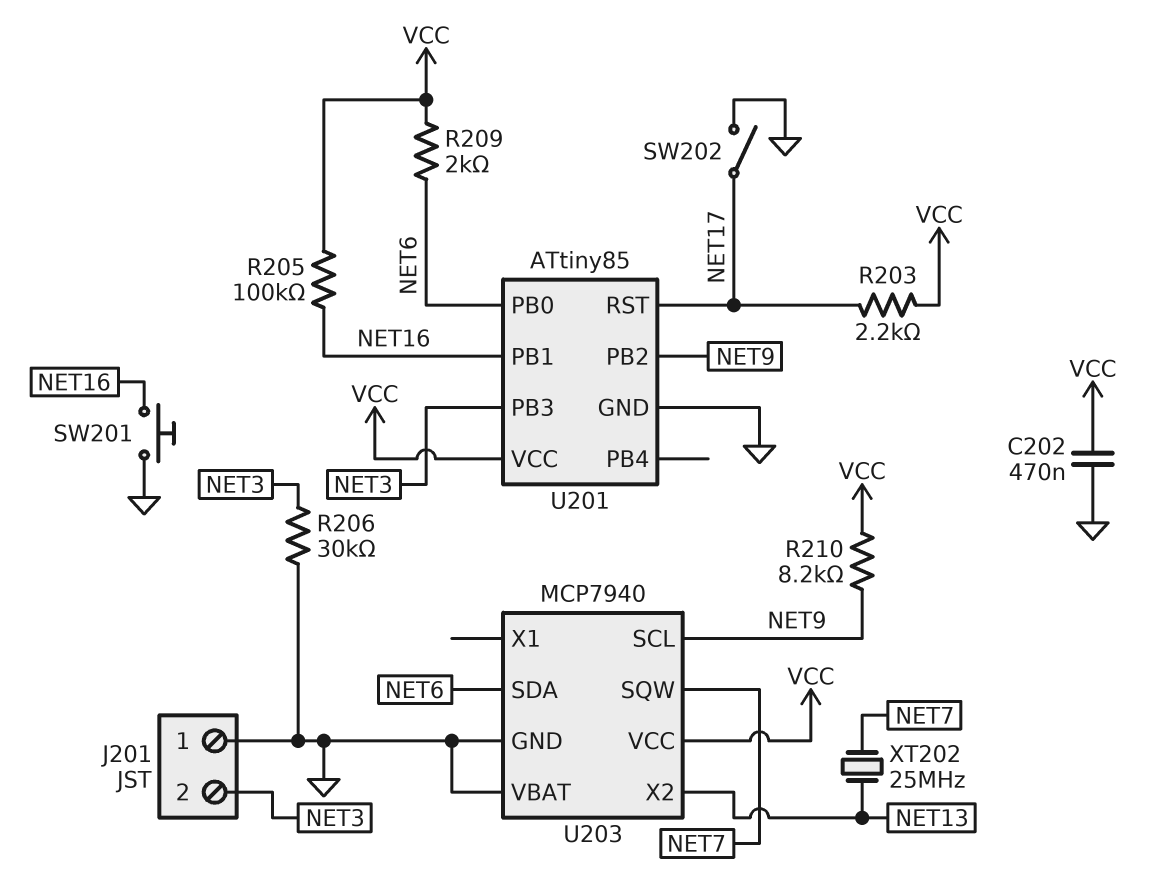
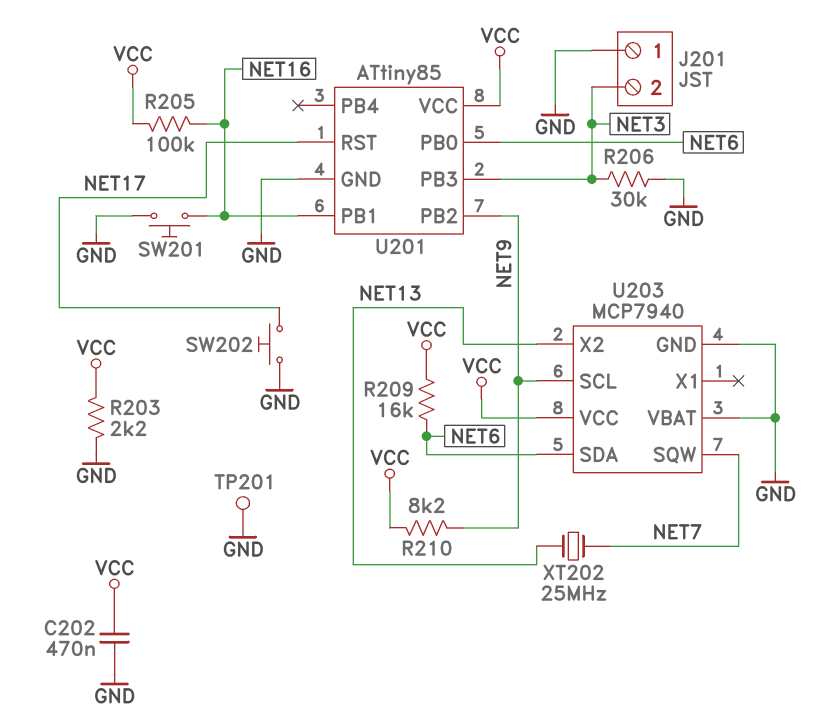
R203: 2.2k (NET17, VCC) -> 2.2k (GND, VCC)
R209: 2k (NET6, VCC) -> 16k (NET6, VCC)
SW202: switch (GND, NET17) -> button (GND, NET17)
TP201: none -> test point (GND)

